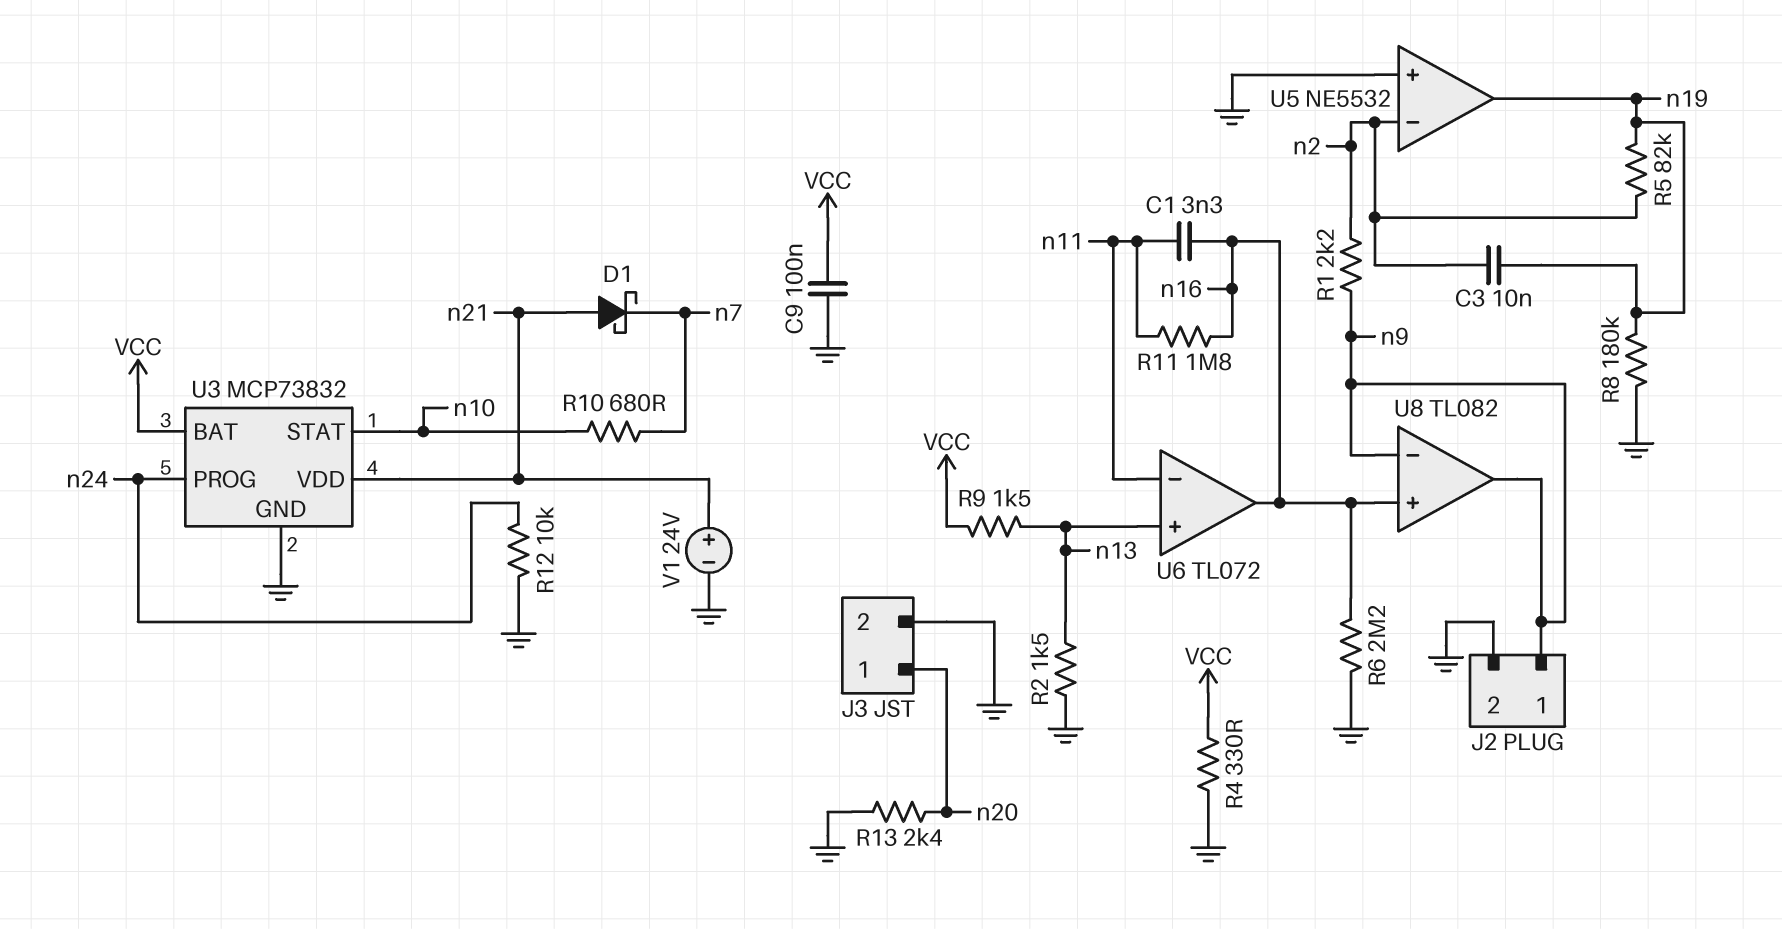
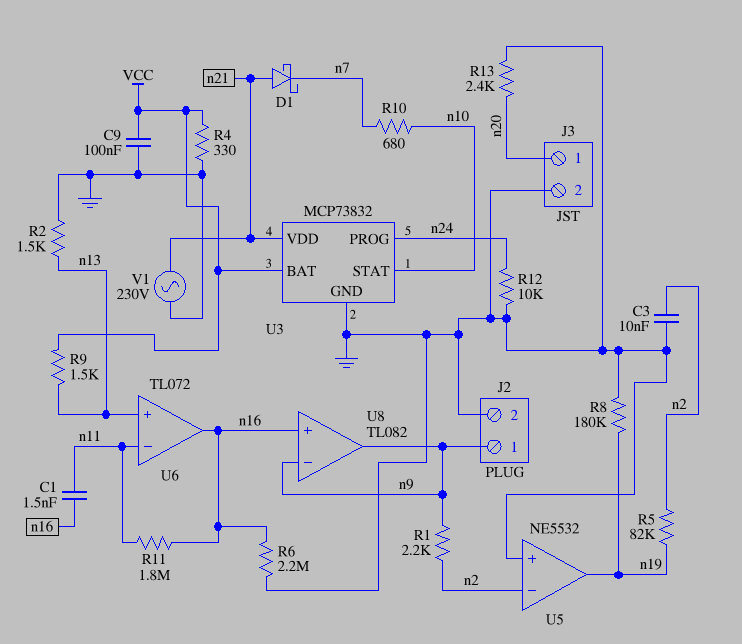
C1: 3.3nF (n11, n16) -> 1.5nF (n11, n16)
C3: 10nF (n2, n19) -> 10nF (GND, n2)
V1: 24V (plus n21, minus GND) -> AC 230V (GND, n21)

